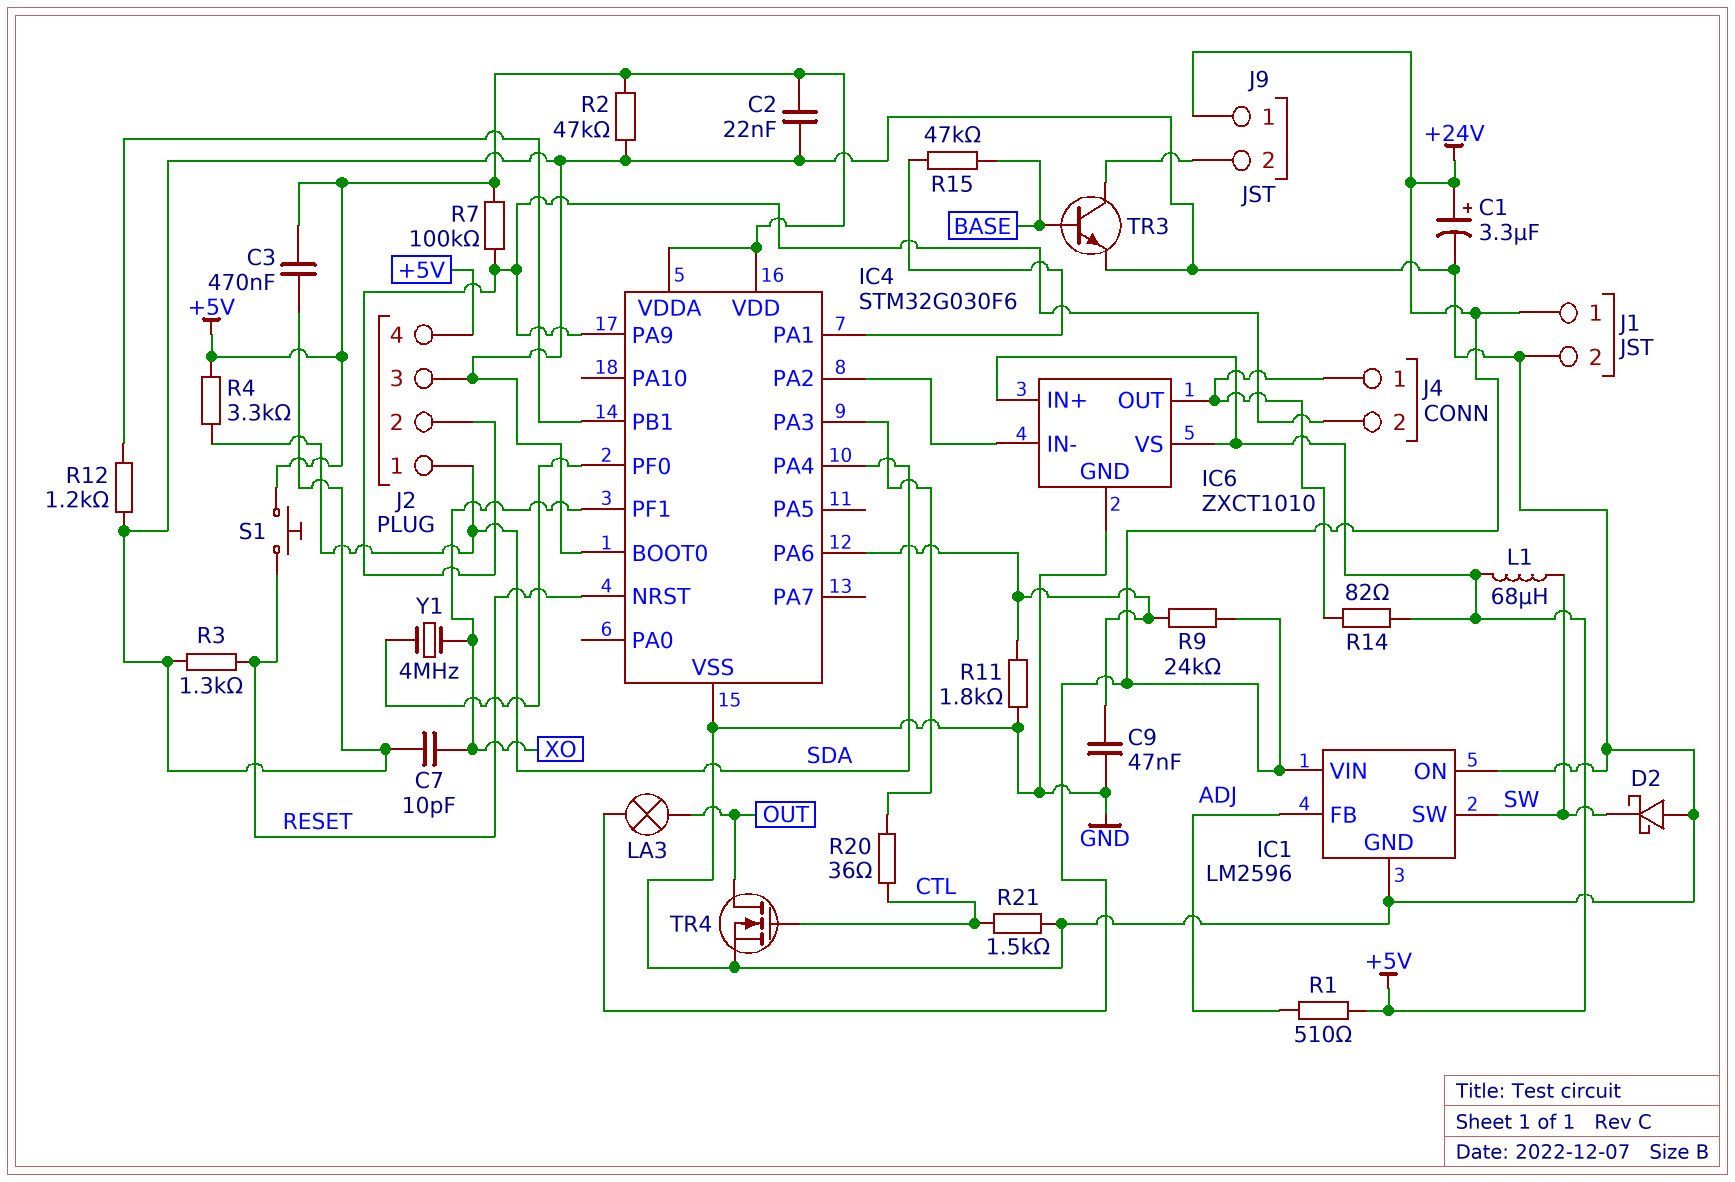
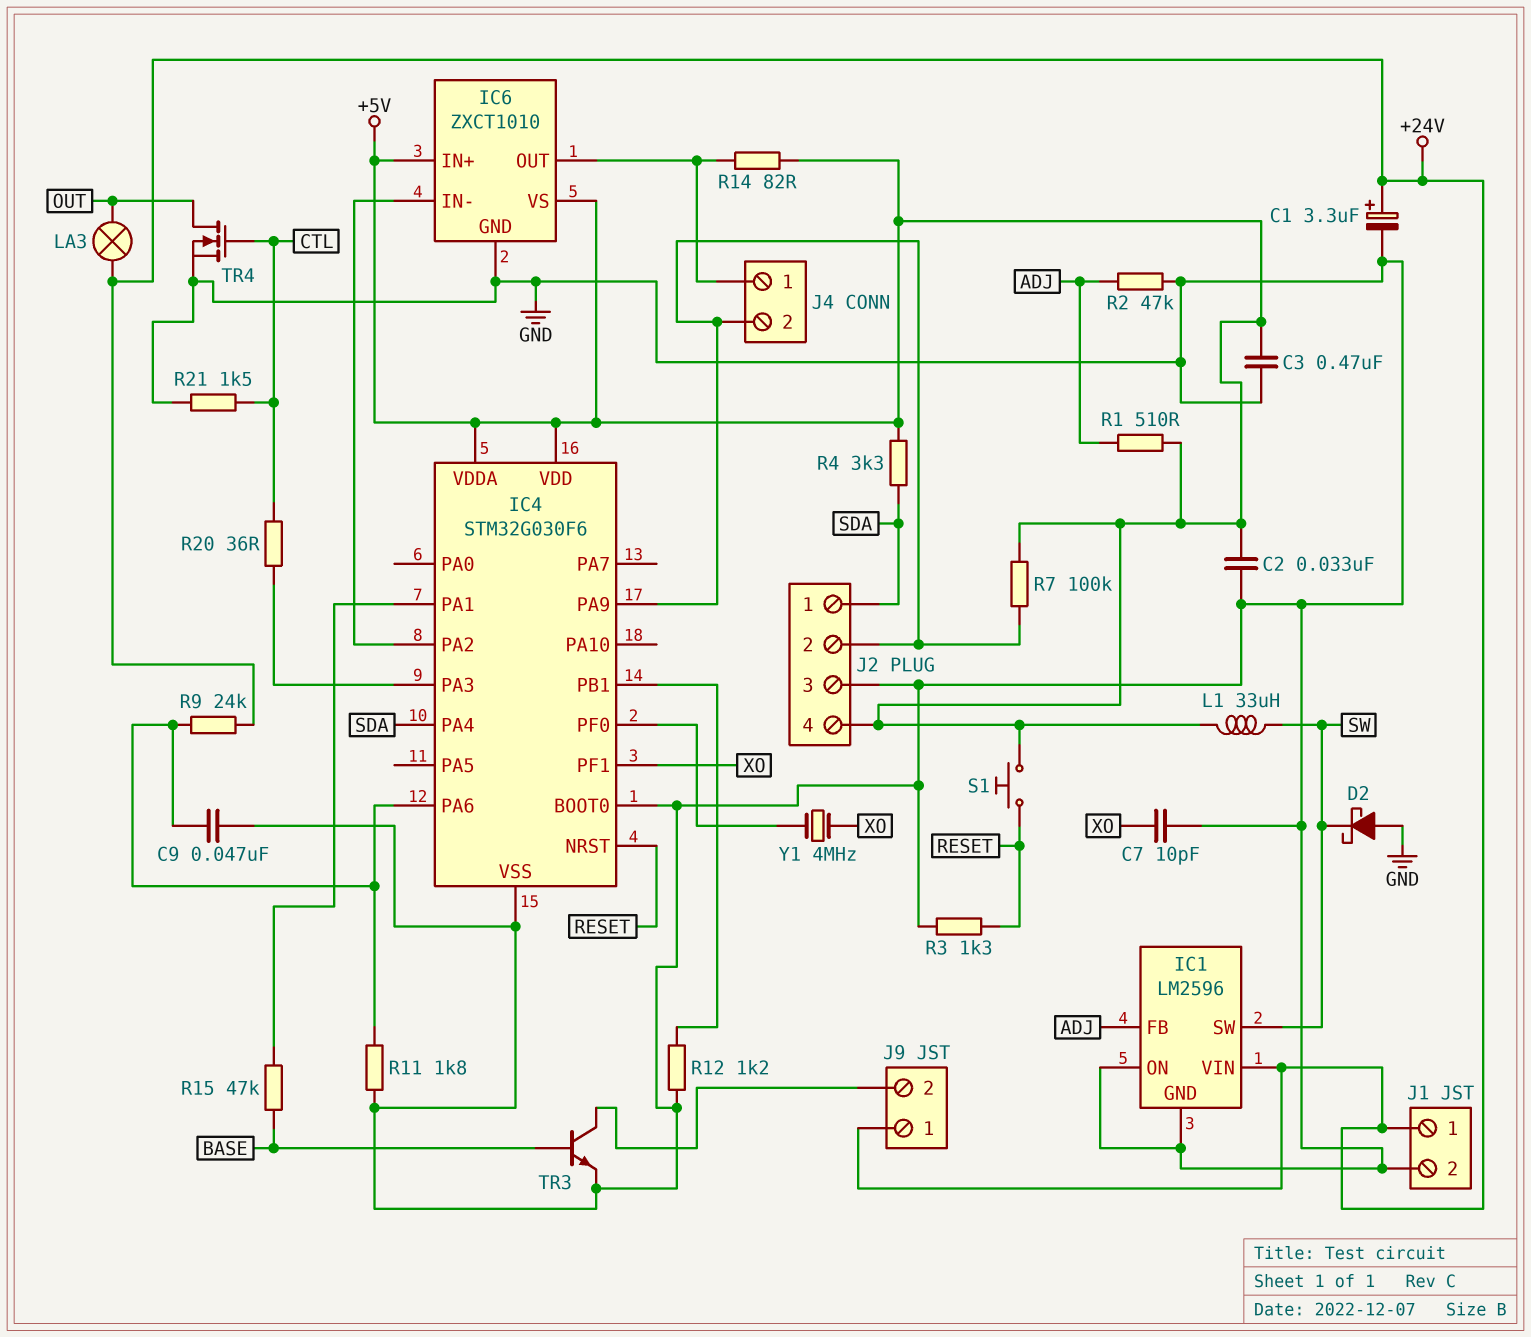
C2: 22nF (+5V, GND) -> 33nF (+5V, GND)
L1: 68uH (+5V, SW) -> 33uH (+5V, SW)
R2: 47k (+5V, GND) -> 47k (ADJ, GND)

